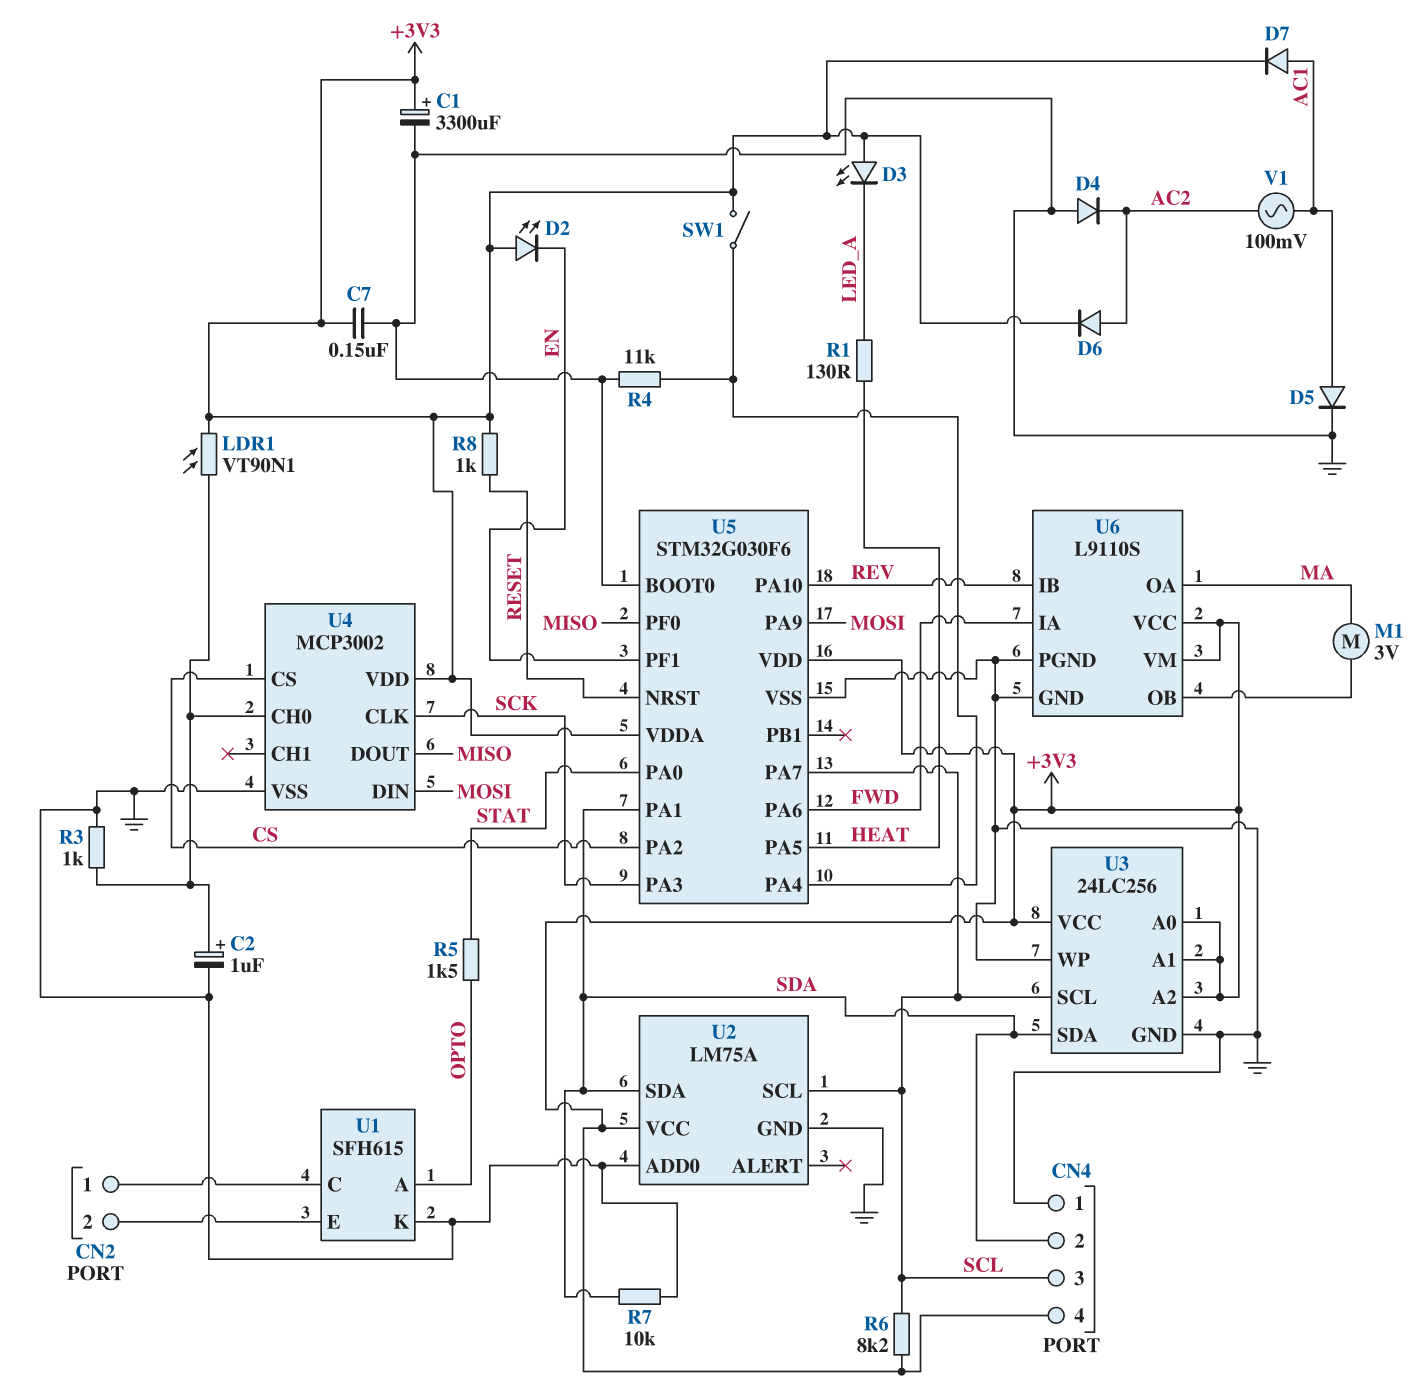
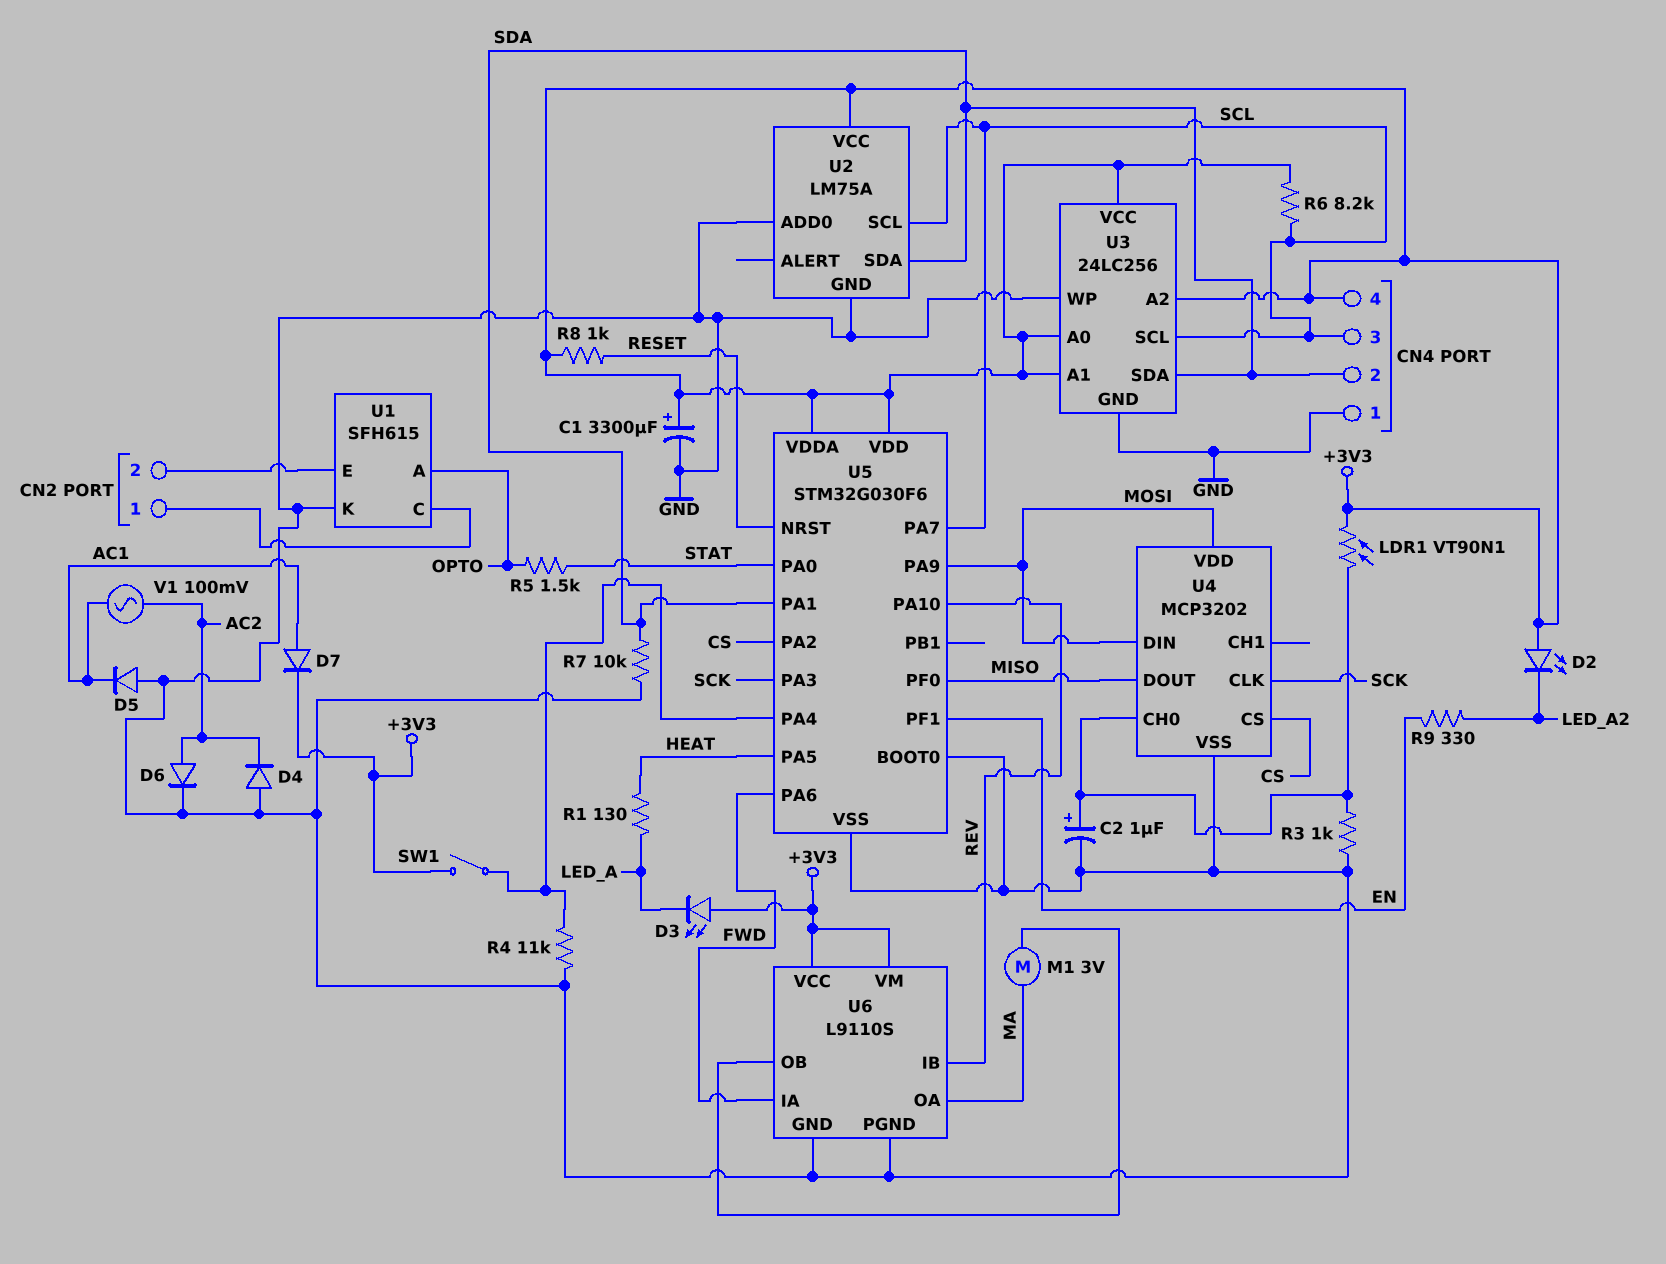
C7: 150nF (+3V3, GND) -> none
D2: LED (A +3V3, K EN) -> LED (A +3V3, K LED_A2)
D5: diode (A AC1, K GND) -> diode (A GND, K AC1)
D6: diode (A AC2, K +3V3) -> diode (A AC2, K GND)
R9: none -> 330 (EN, LED_A2)
U4: MCP3002 -> MCP3202
U4 pin VDD: +3V3 -> MOSI

